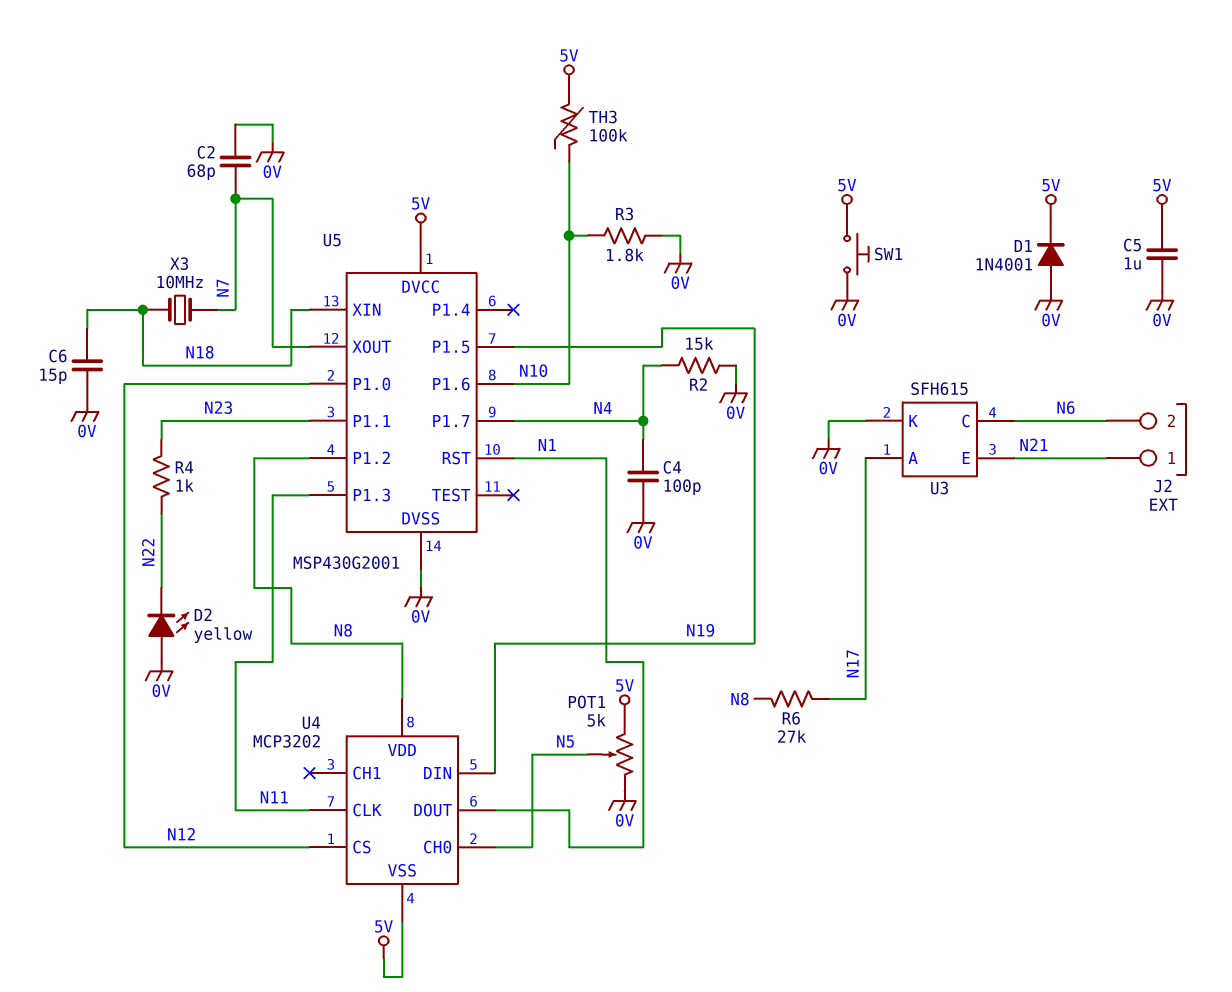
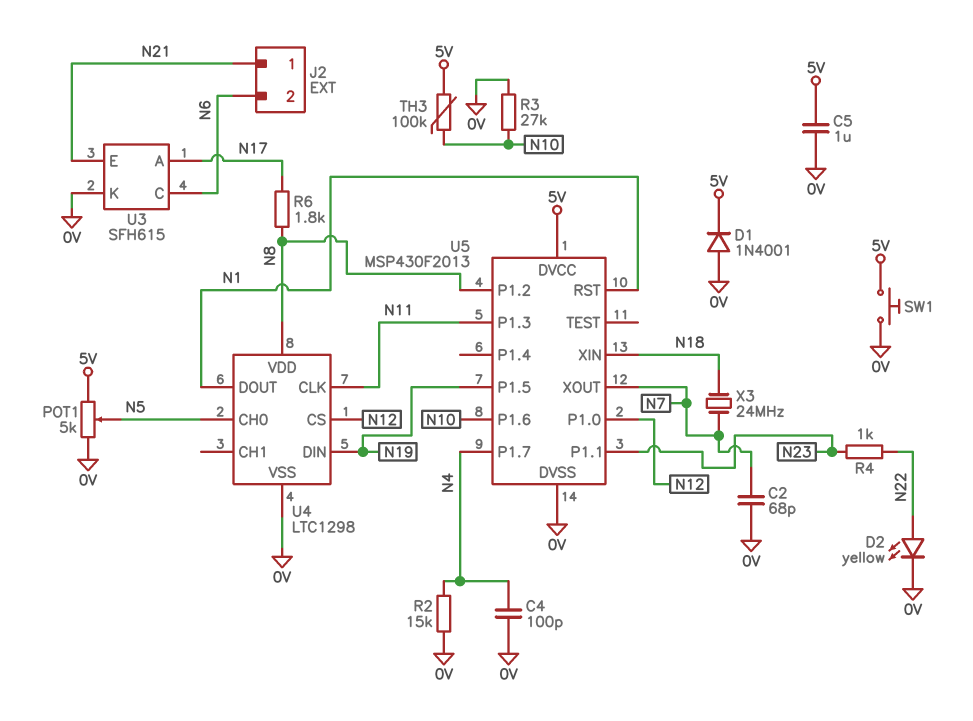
C6: 15pF (0V, N18) -> none
D2: LED yellow (A 0V, K N22) -> LED yellow (A N22, K 0V)
R3: 1.8k (0V, N10) -> 27k (0V, N10)
R6: 27k (N8, N17) -> 1.8k (N8, N17)
U4: MCP3202 -> LTC1298
U4 pin VSS: 5V -> 0V
U5: MSP430G2001 -> MSP430F2013
X3: 10MHz (N7, N18) -> 24MHz (N7, N18)

